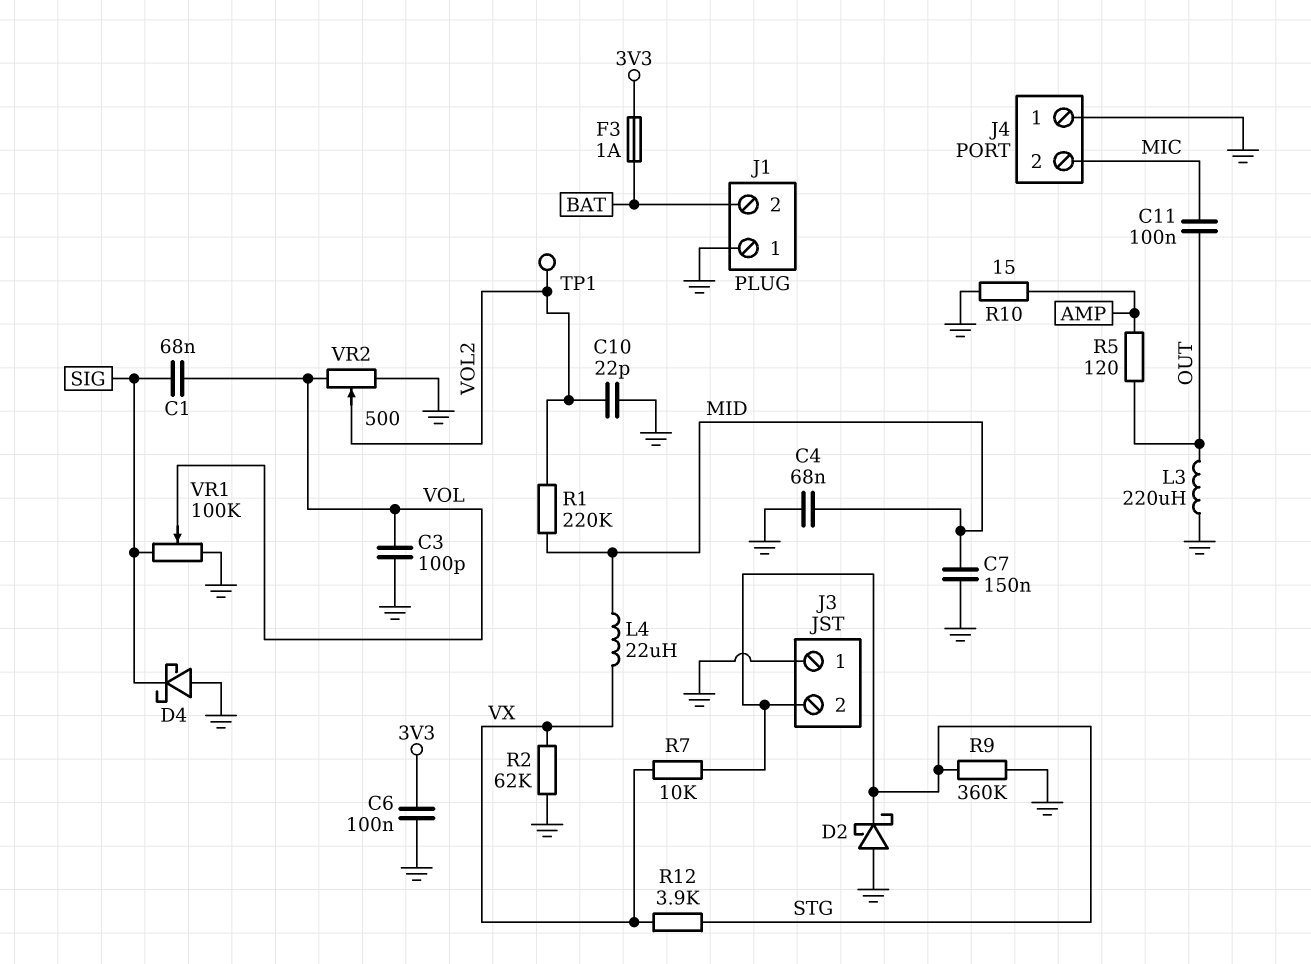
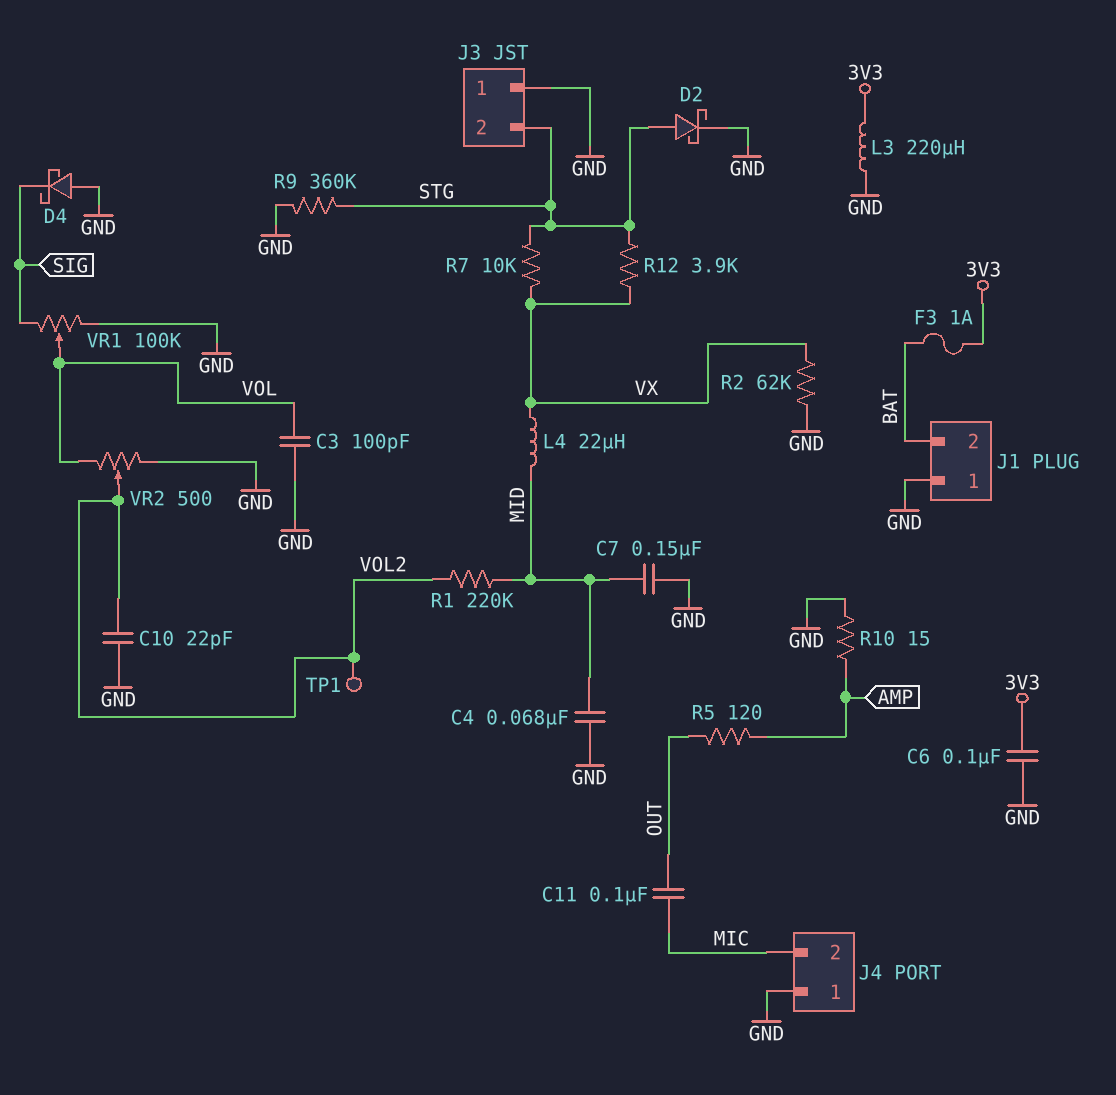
C1: 68nF (SIG, VOL) -> none
D2: schottky (A GND, K STG) -> schottky (A STG, K GND)
L3: 220uH (GND, OUT) -> 220uH (3V3, GND)

